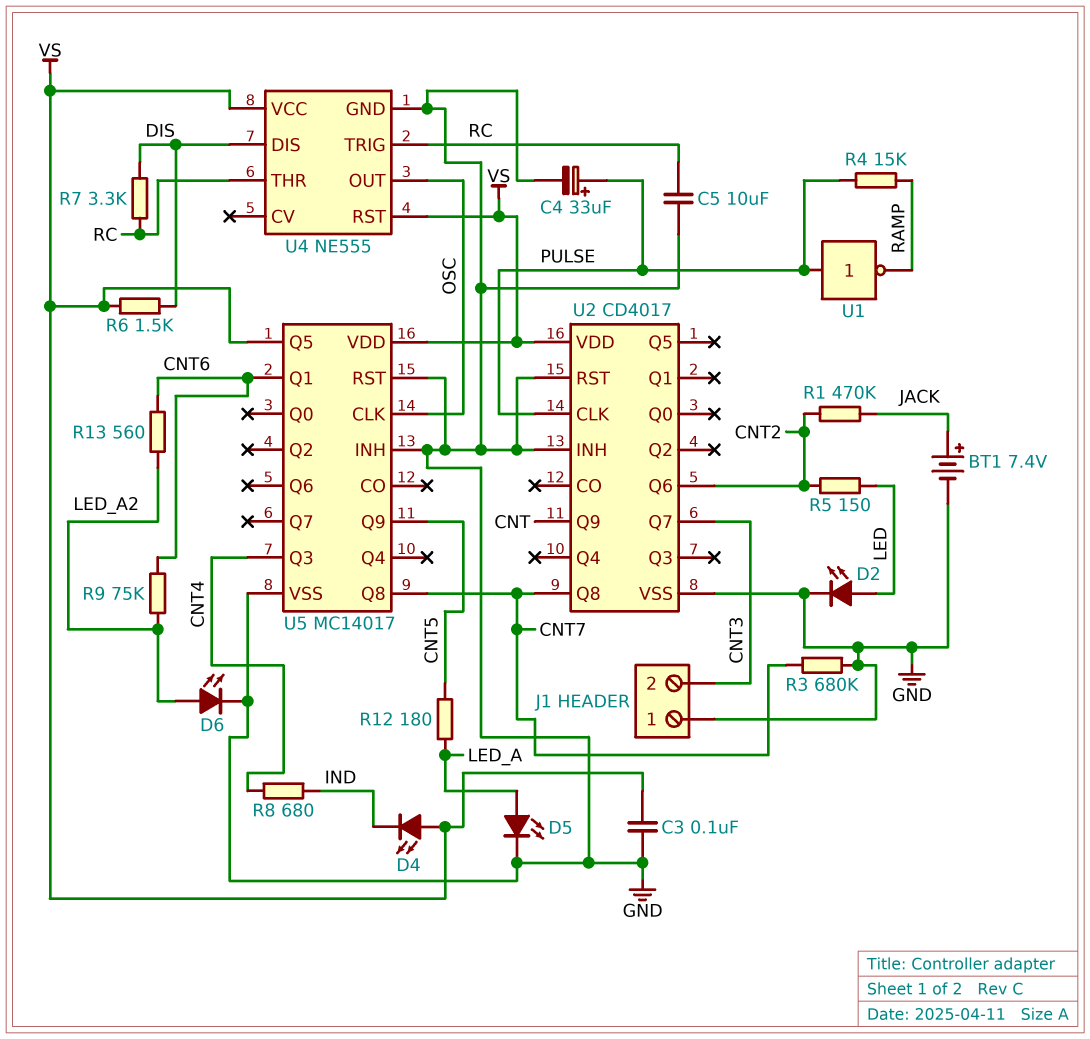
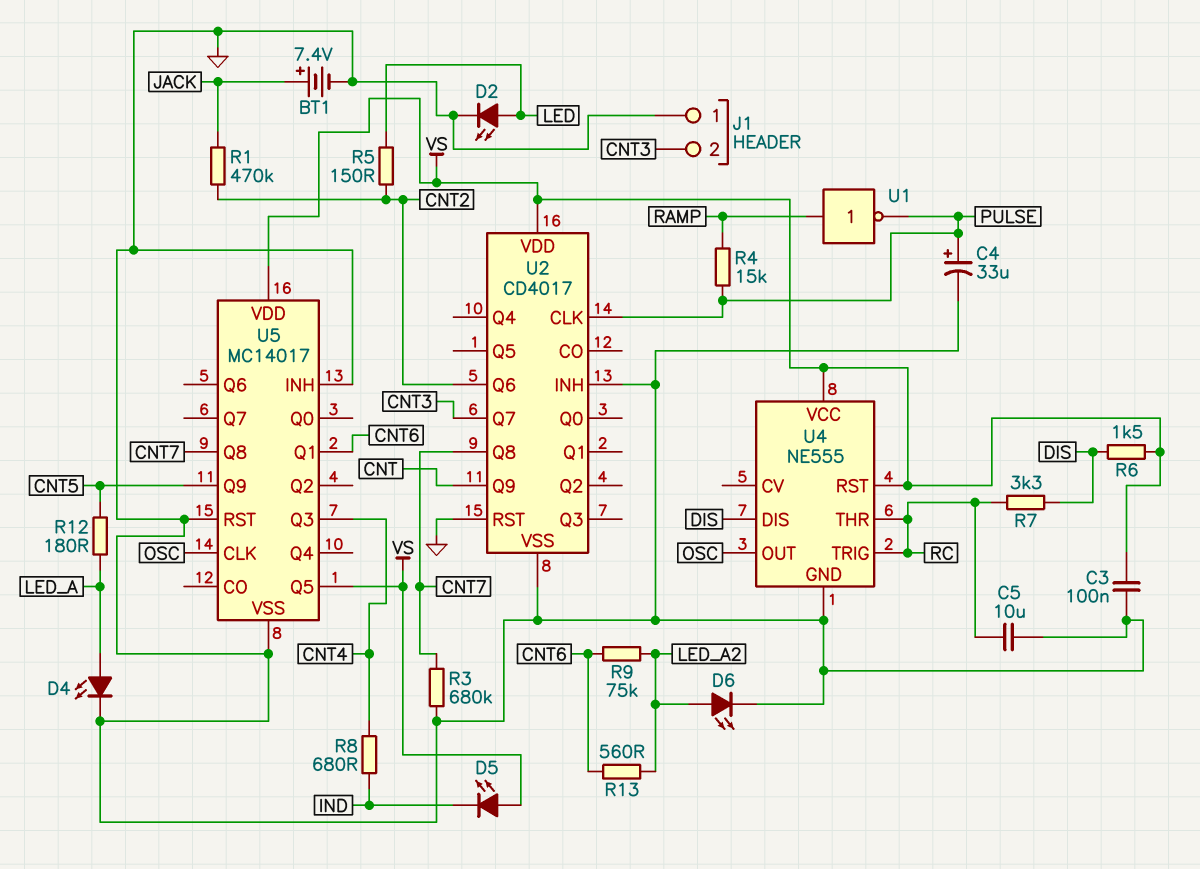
D4: LED (A VS, K IND) -> LED (A LED_A, K GND)
D5: LED (A LED_A, K GND) -> LED (A VS, K IND)
U1: NOT (in PULSE, out RAMP) -> NOT (in RAMP, out PULSE)

